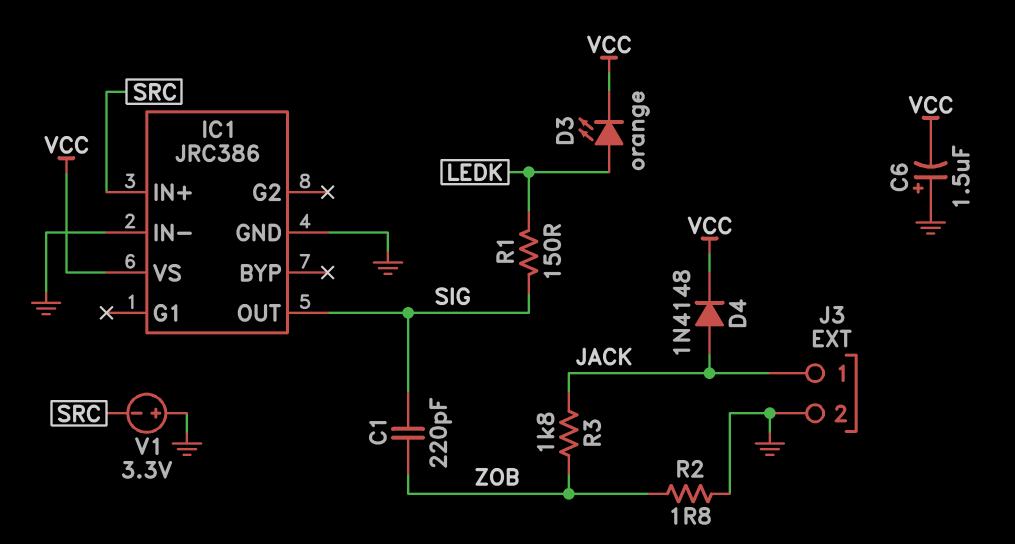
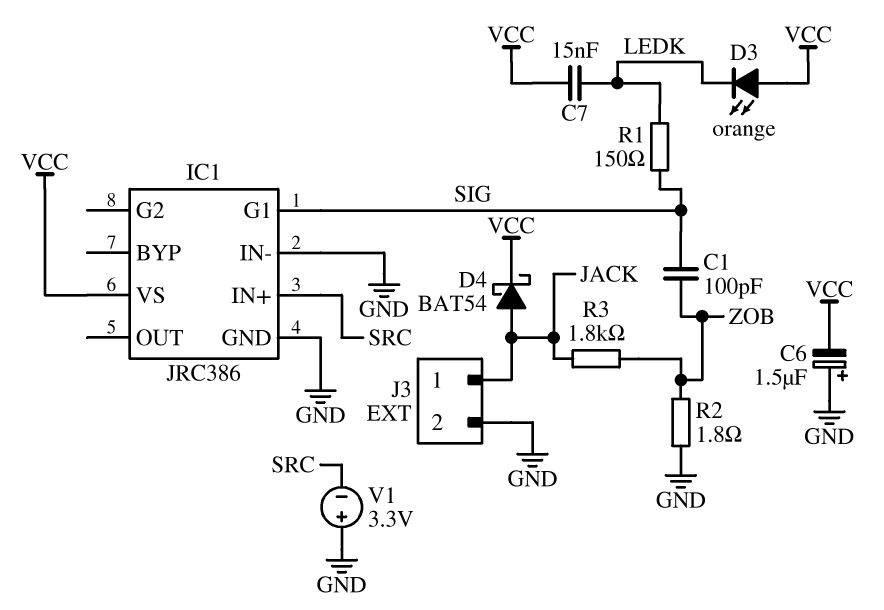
C1: 220pF (SIG, ZOB) -> 100pF (SIG, ZOB)
C7: none -> 15nF (LEDK, VCC)
D3: LED orange (A LEDK, K VCC) -> LED orange (A VCC, K LEDK)
D4: diode 1N4148 (A JACK, K VCC) -> schottky BAT54 (A JACK, K VCC)
IC1 pin G1: none -> SIG
IC1 pin OUT: SIG -> none

